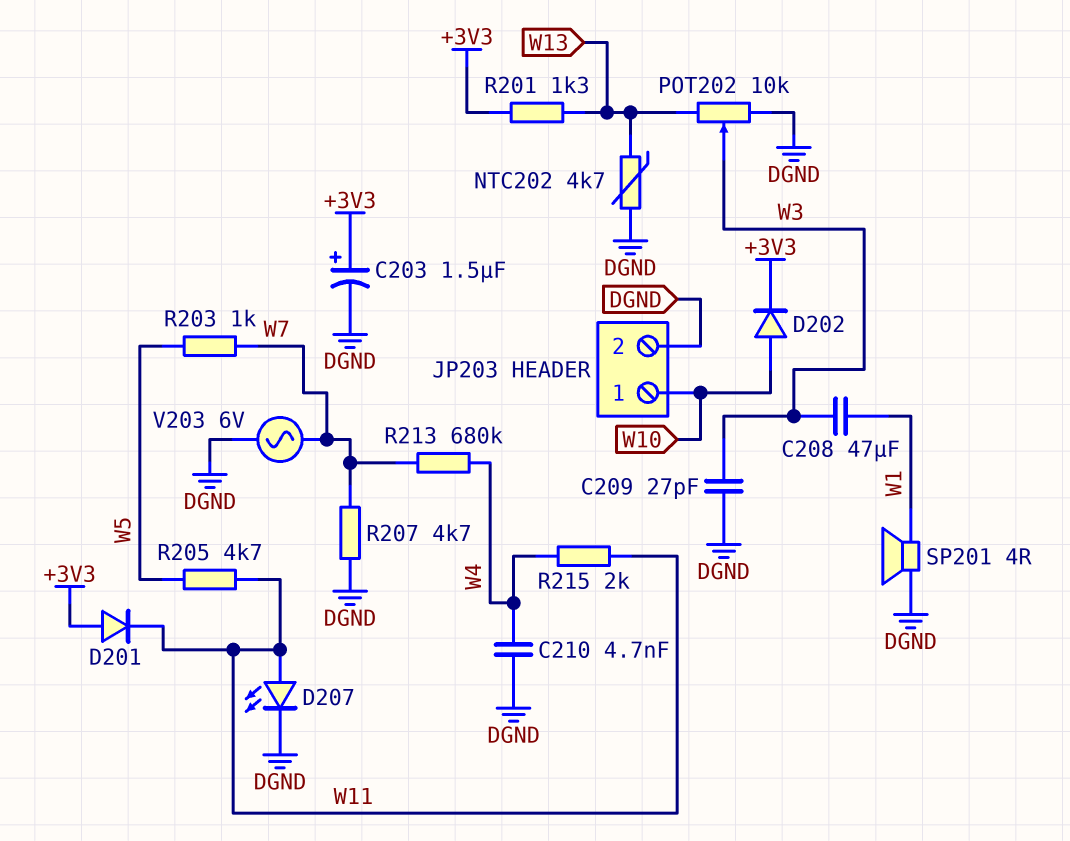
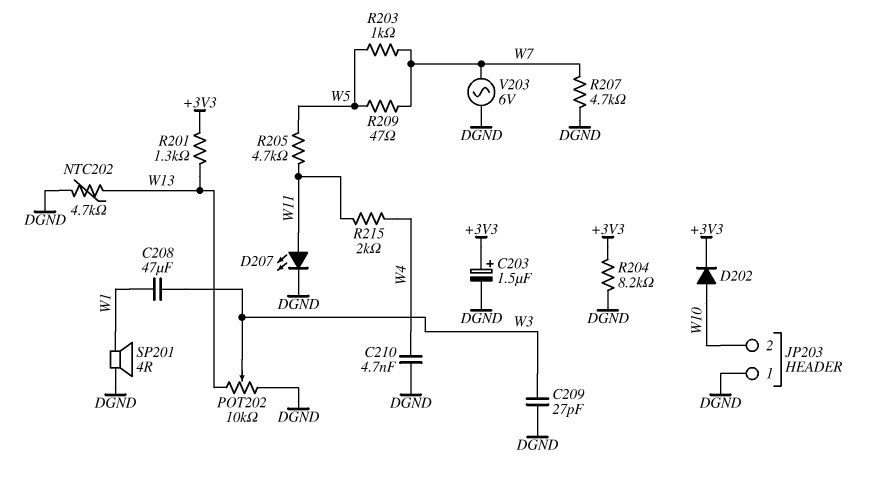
D201: diode (A +3V3, K W11) -> none
JP203 pin 1: W10 -> DGND
JP203 pin 2: DGND -> W10
R204: none -> 8.2k (+3V3, DGND)
R209: none -> 47 (W5, W7)
R213: 680k (W4, W7) -> none

